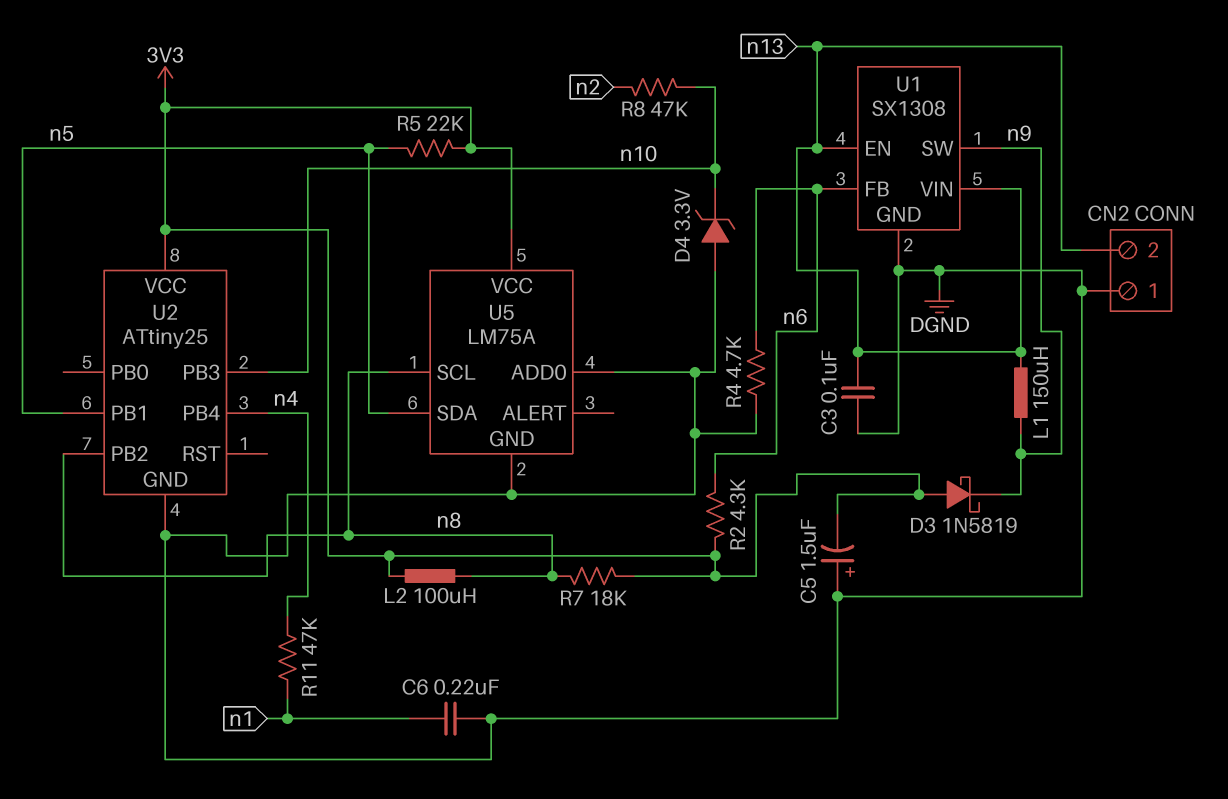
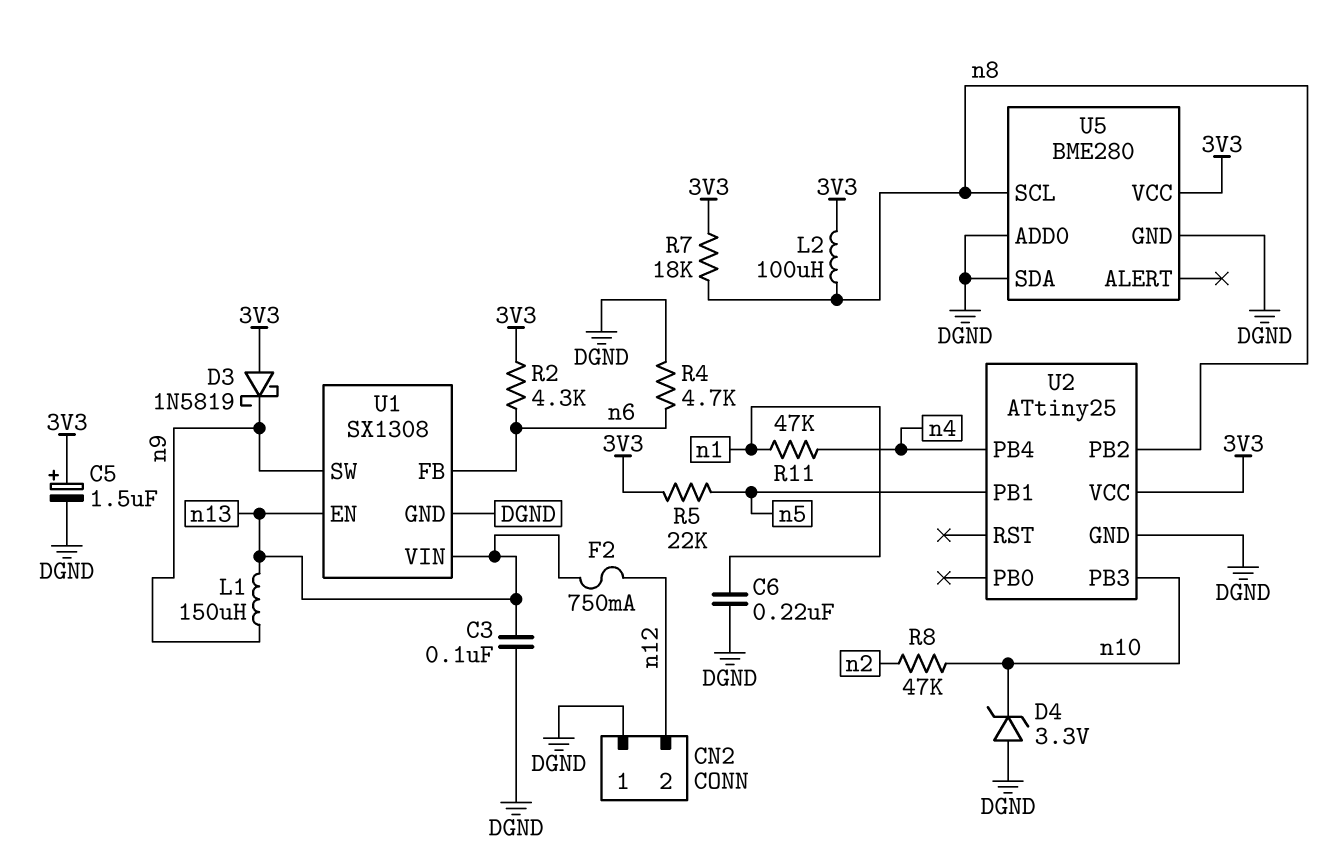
C5: 1.5uF (plus DGND, minus 3V3) -> 1.5uF (plus 3V3, minus DGND)
CN2 pin 2: n13 -> n12
F2: none -> 750mA (n12, n13)
U5: LM75A -> BME280
U5 pin SDA: n5 -> DGND

